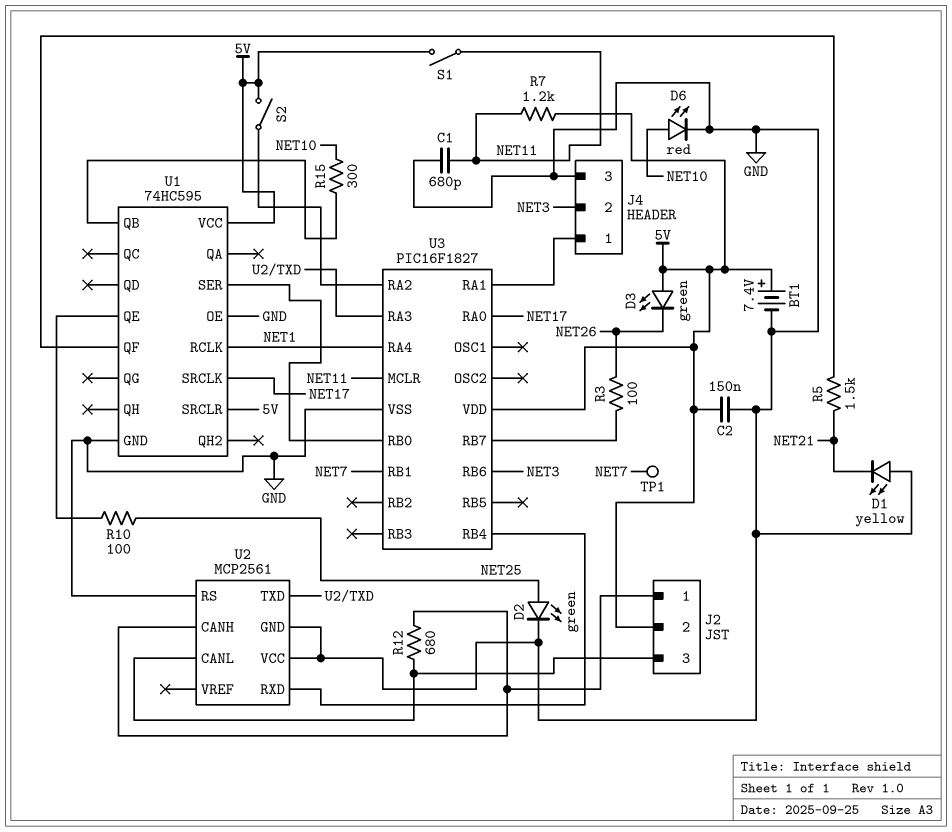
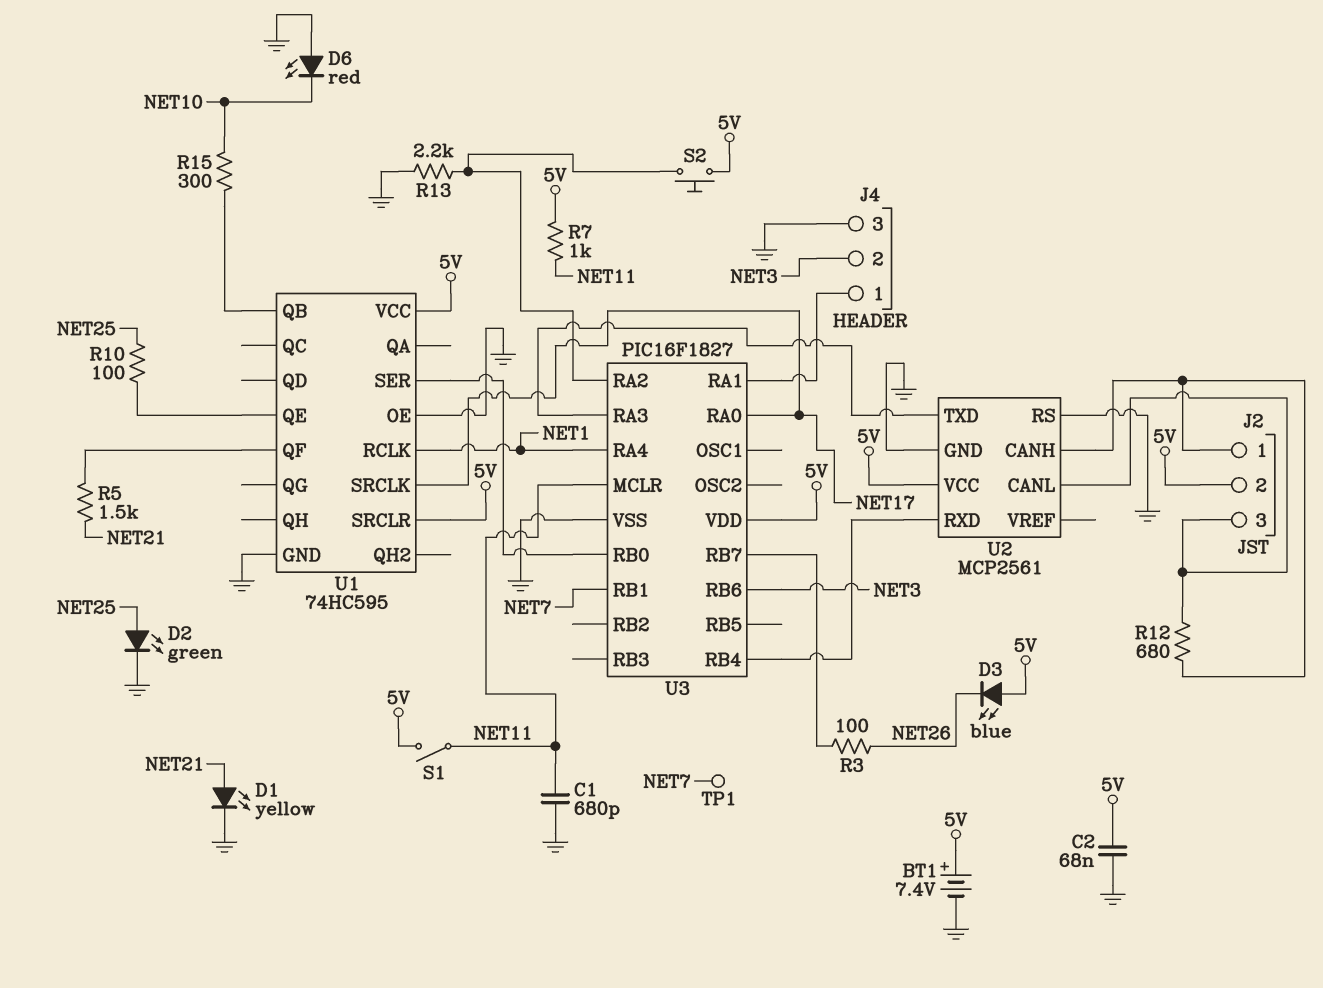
C2: 150nF (5V, GND) -> 68nF (5V, GND)
D1: LED yellow (A GND, K NET21) -> LED yellow (A NET21, K GND)
D3: LED green (A 5V, K NET26) -> LED blue (A 5V, K NET26)
D6: LED red (A NET10, K GND) -> LED red (A GND, K NET10)
R7: 1.2k (5V, NET11) -> 1k (5V, NET11)
R13: none -> 2.2k (GND, U3/RA2)
S2: switch (5V, U3/RA2) -> button (5V, U3/RA2)
U2 pin VCC: GND -> 5V

